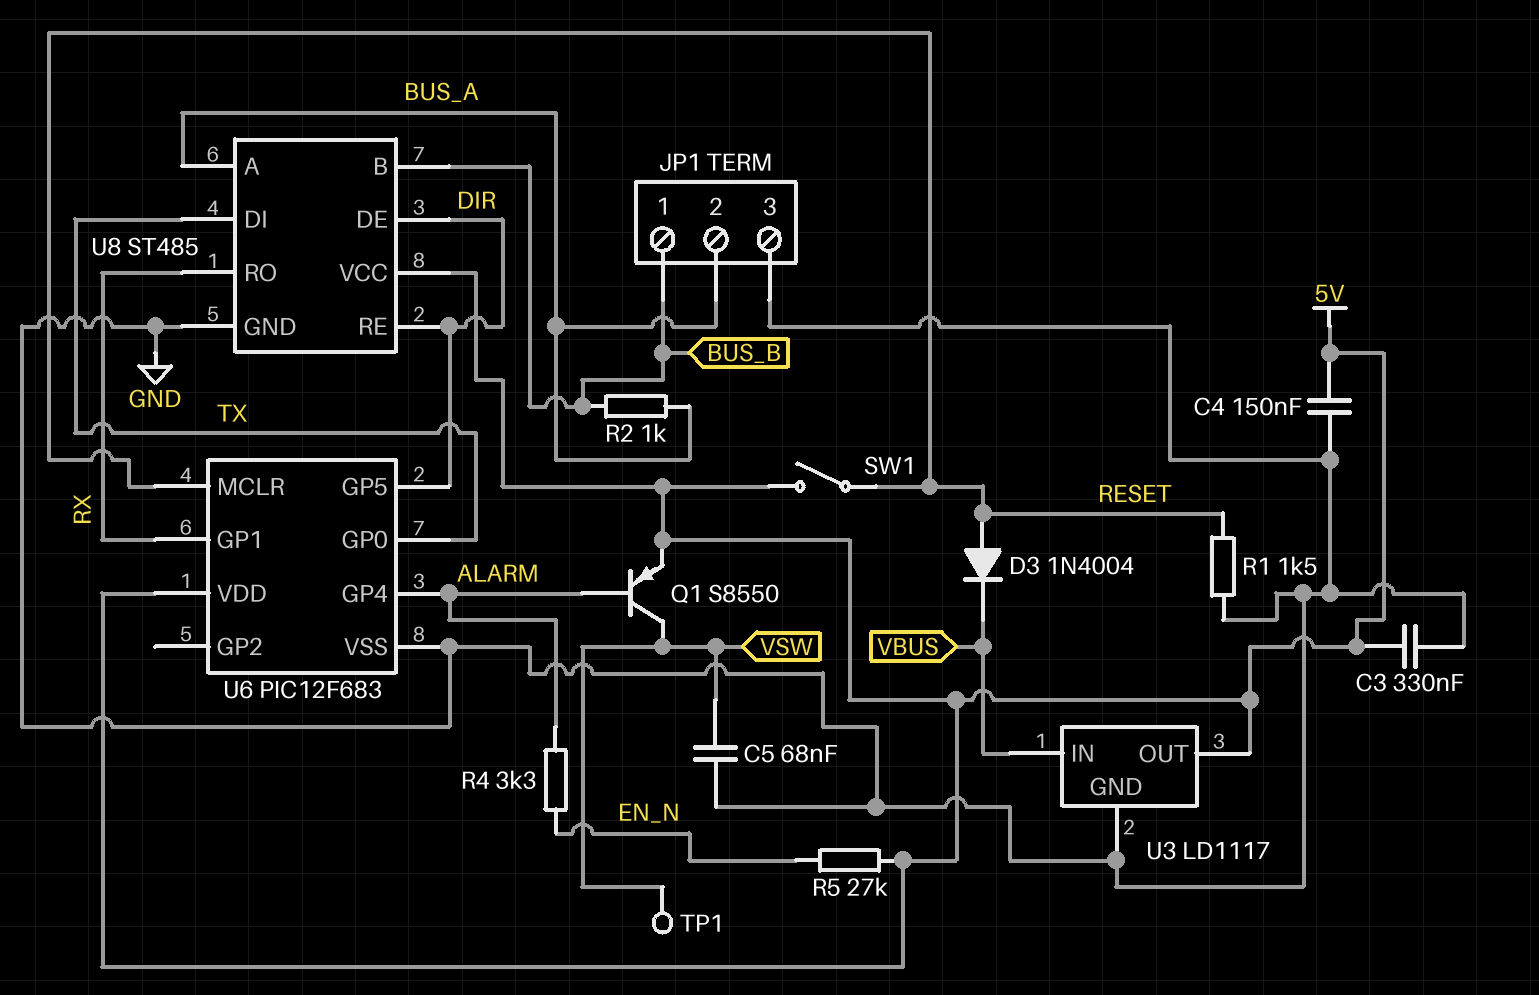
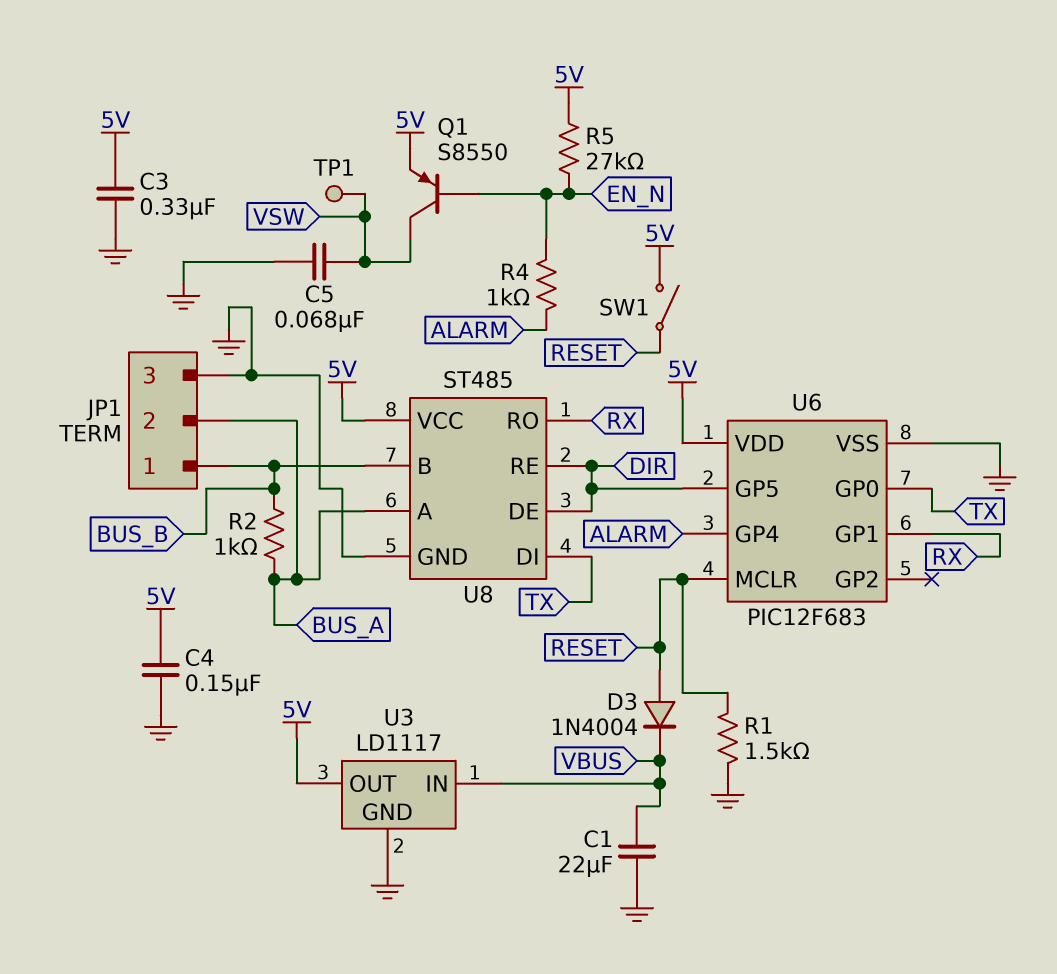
C1: none -> 22uF (GND, VBUS)
Q1: PNP S8550 (B ALARM, C VSW, E 5V) -> PNP S8550 (B EN_N, C VSW, E 5V)
R4: 3.3k (ALARM, EN_N) -> 1k (ALARM, EN_N)

